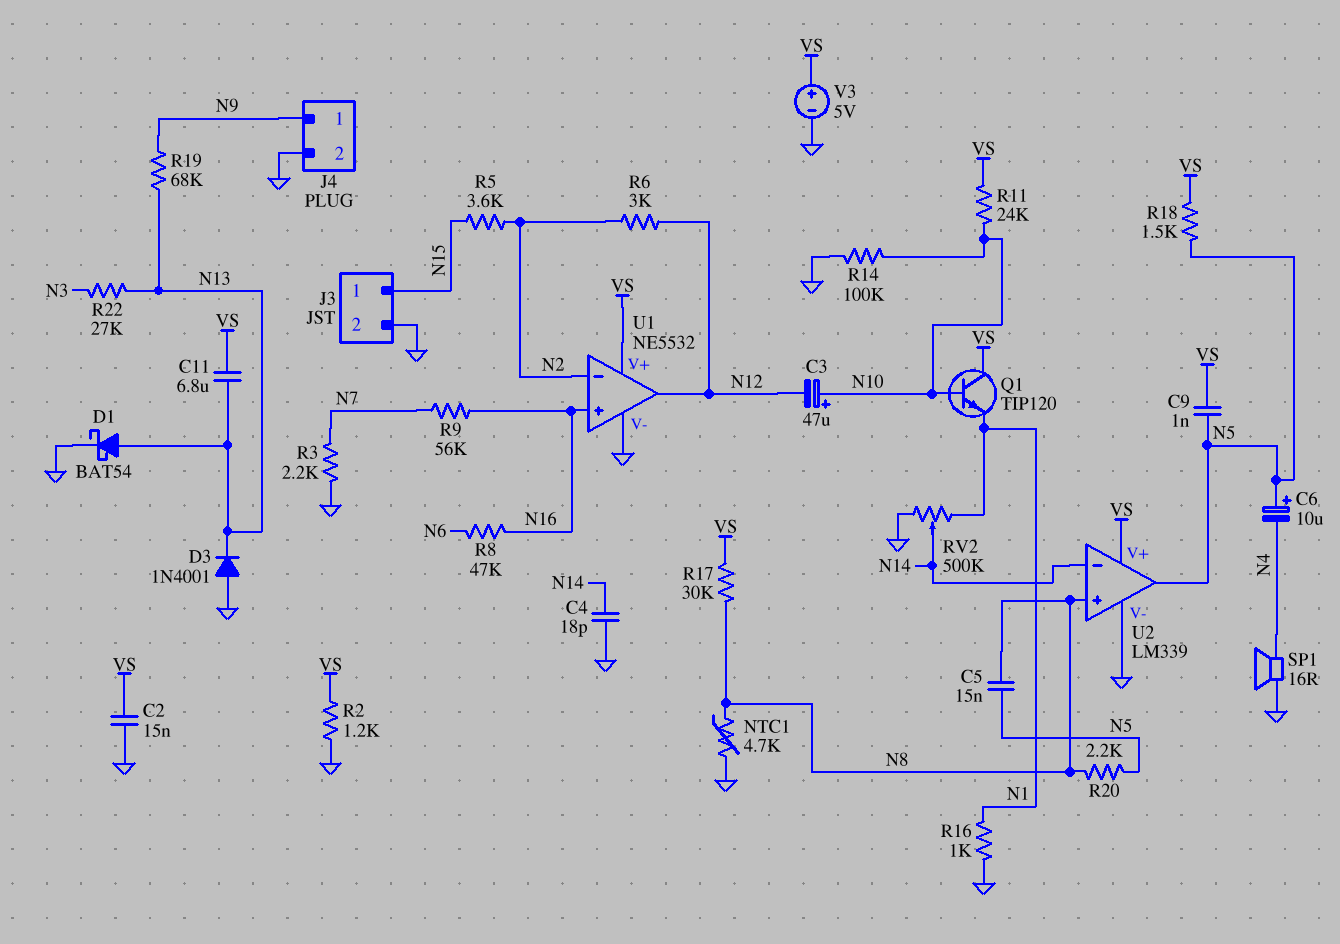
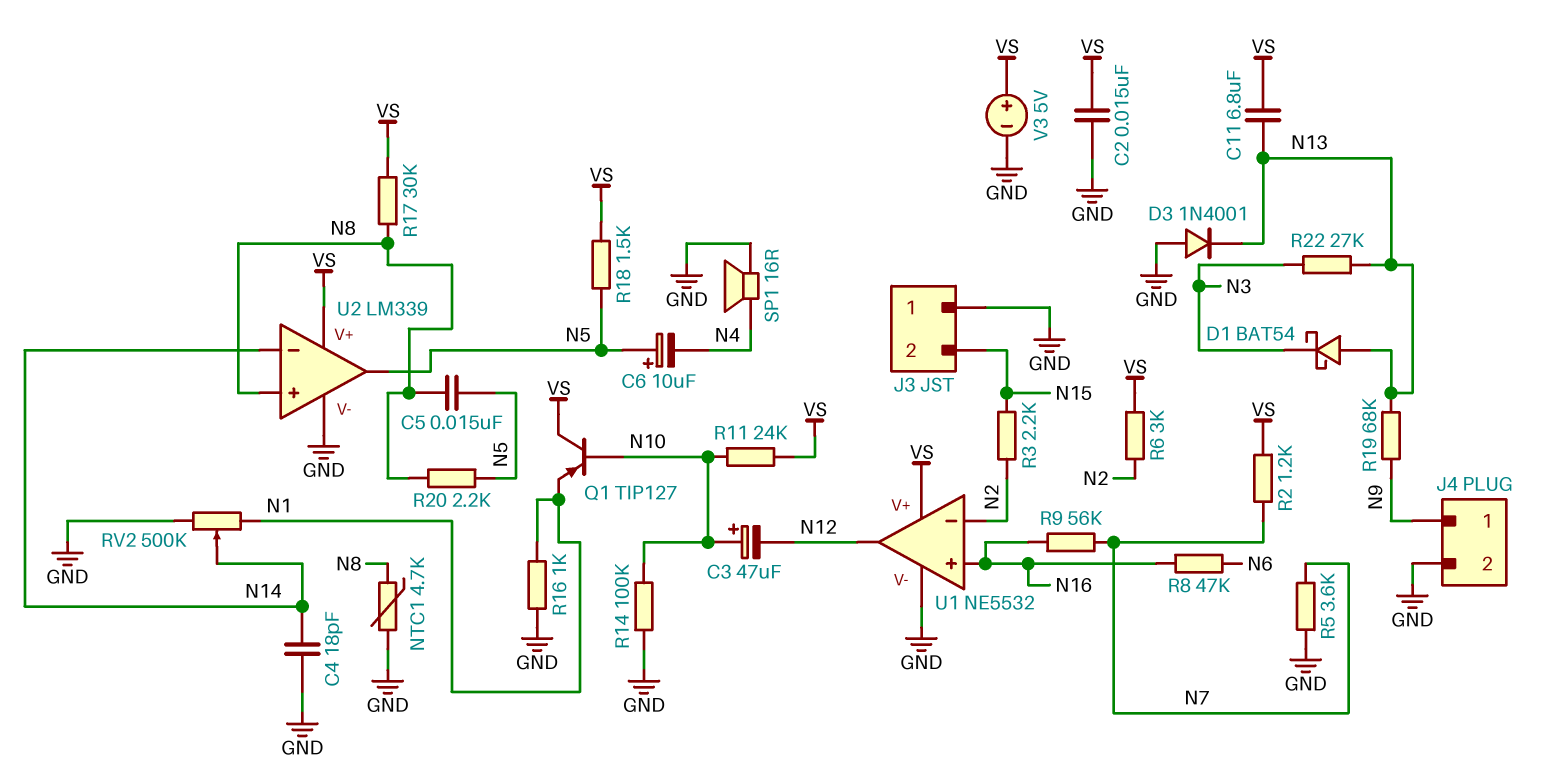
C9: 1nF (N5, VS) -> none
D1: schottky BAT54 (A N13, K GND) -> schottky BAT54 (A N13, K N3)
J3 pin 1: N15 -> GND
J3 pin 2: GND -> N15
Q1: NPN TIP120 (B N10, C VS, E N1) -> PNP TIP127 (B N10, C VS, E N1)
R2: 1.2k (GND, VS) -> 1.2k (N7, VS)
R3: 2.2k (GND, N7) -> 2.2k (N2, N15)
R5: 3.6k (N2, N15) -> 3.6k (GND, N7)
R6: 3k (N2, N12) -> 3k (N2, VS)

